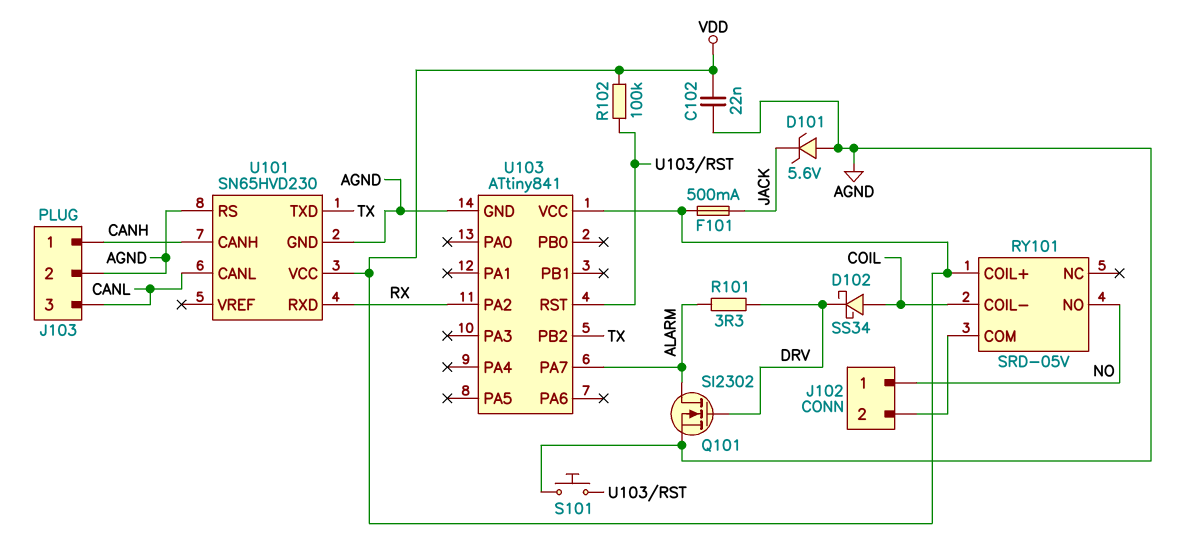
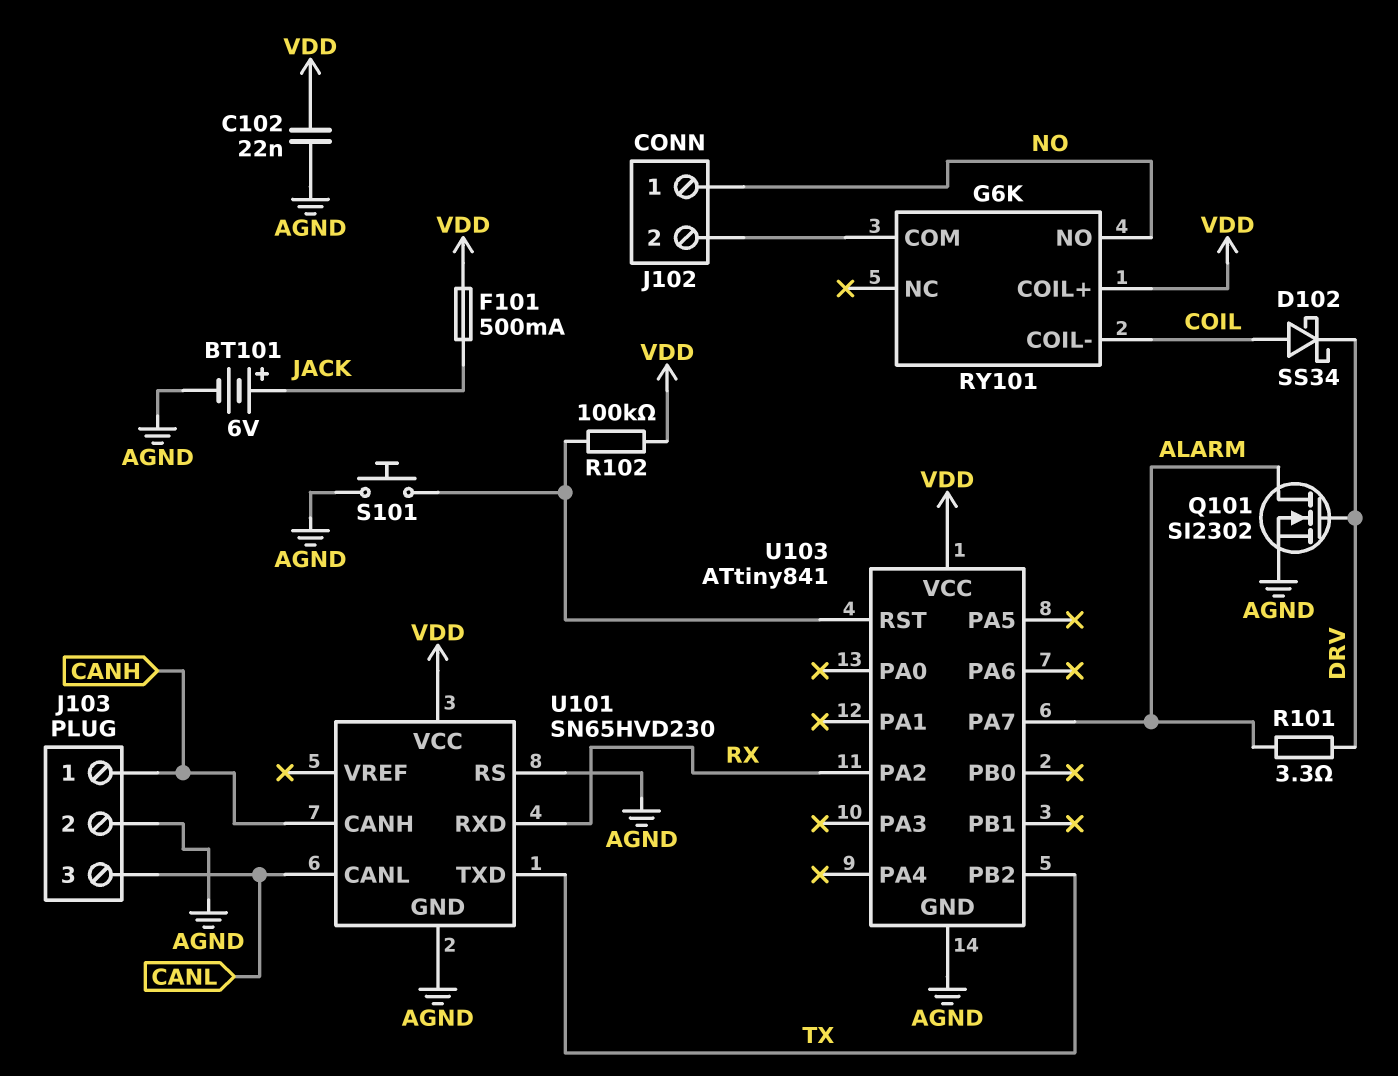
BT101: none -> 6V (plus JACK, minus AGND)
D101: zener 5.6V (A AGND, K JACK) -> none
RY101: SRD-05V -> G6K

